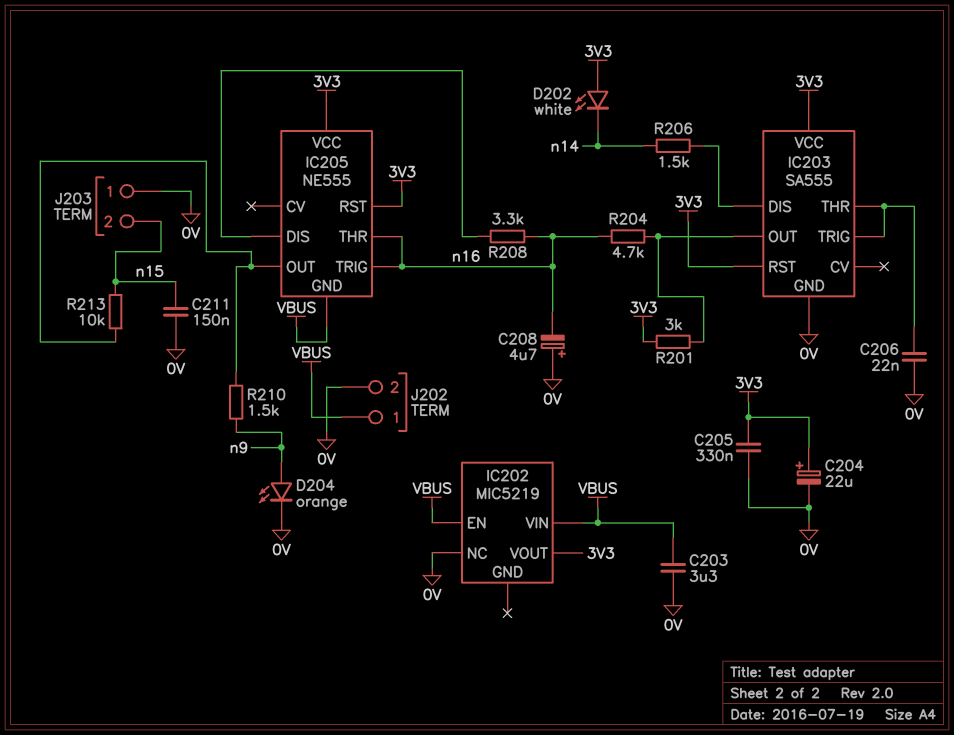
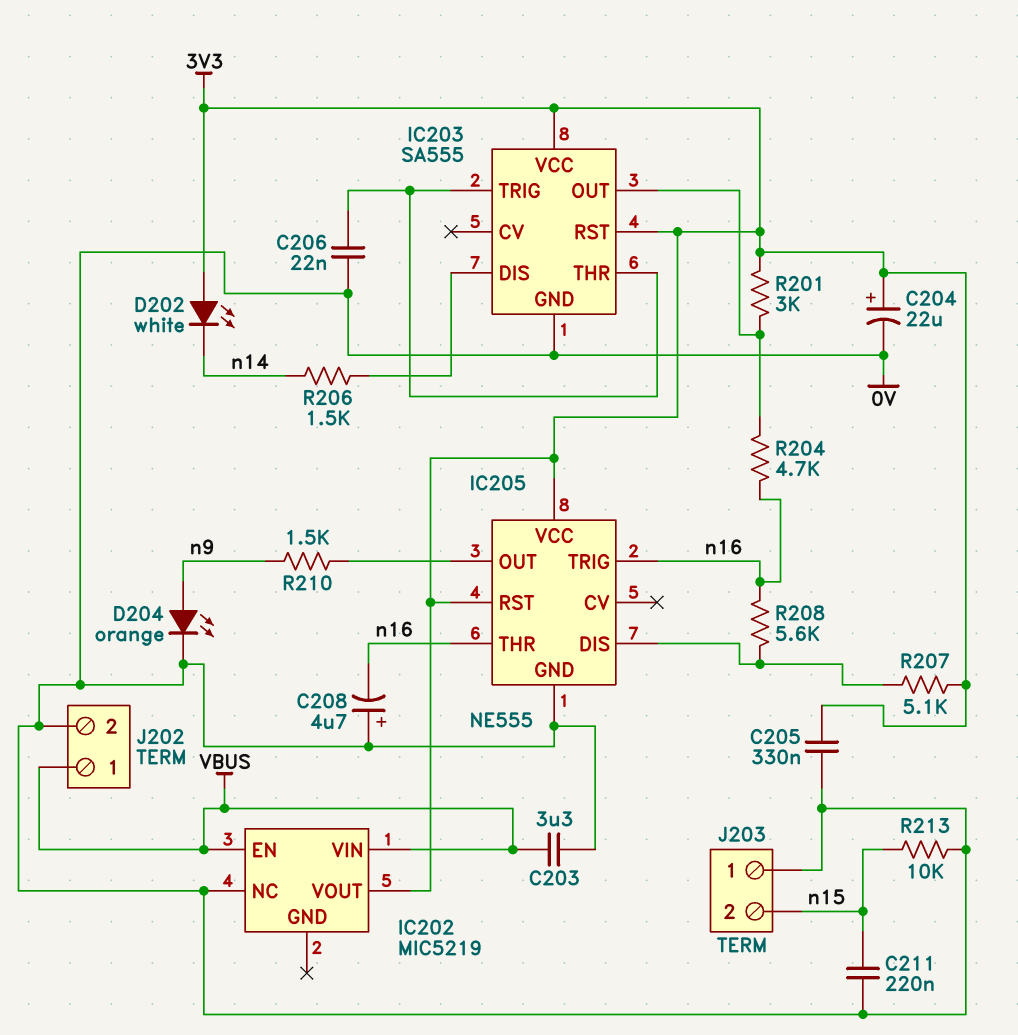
C211: 150nF (0V, n15) -> 220nF (0V, n15)
IC205 pin GND: VBUS -> 0V
R207: none -> 5.1k (3V3, IC205/DIS)
R208: 3.3k (IC205/DIS, n16) -> 5.6k (IC205/DIS, n16)
R213: 10k (IC205/OUT, n15) -> 10k (0V, n15)

